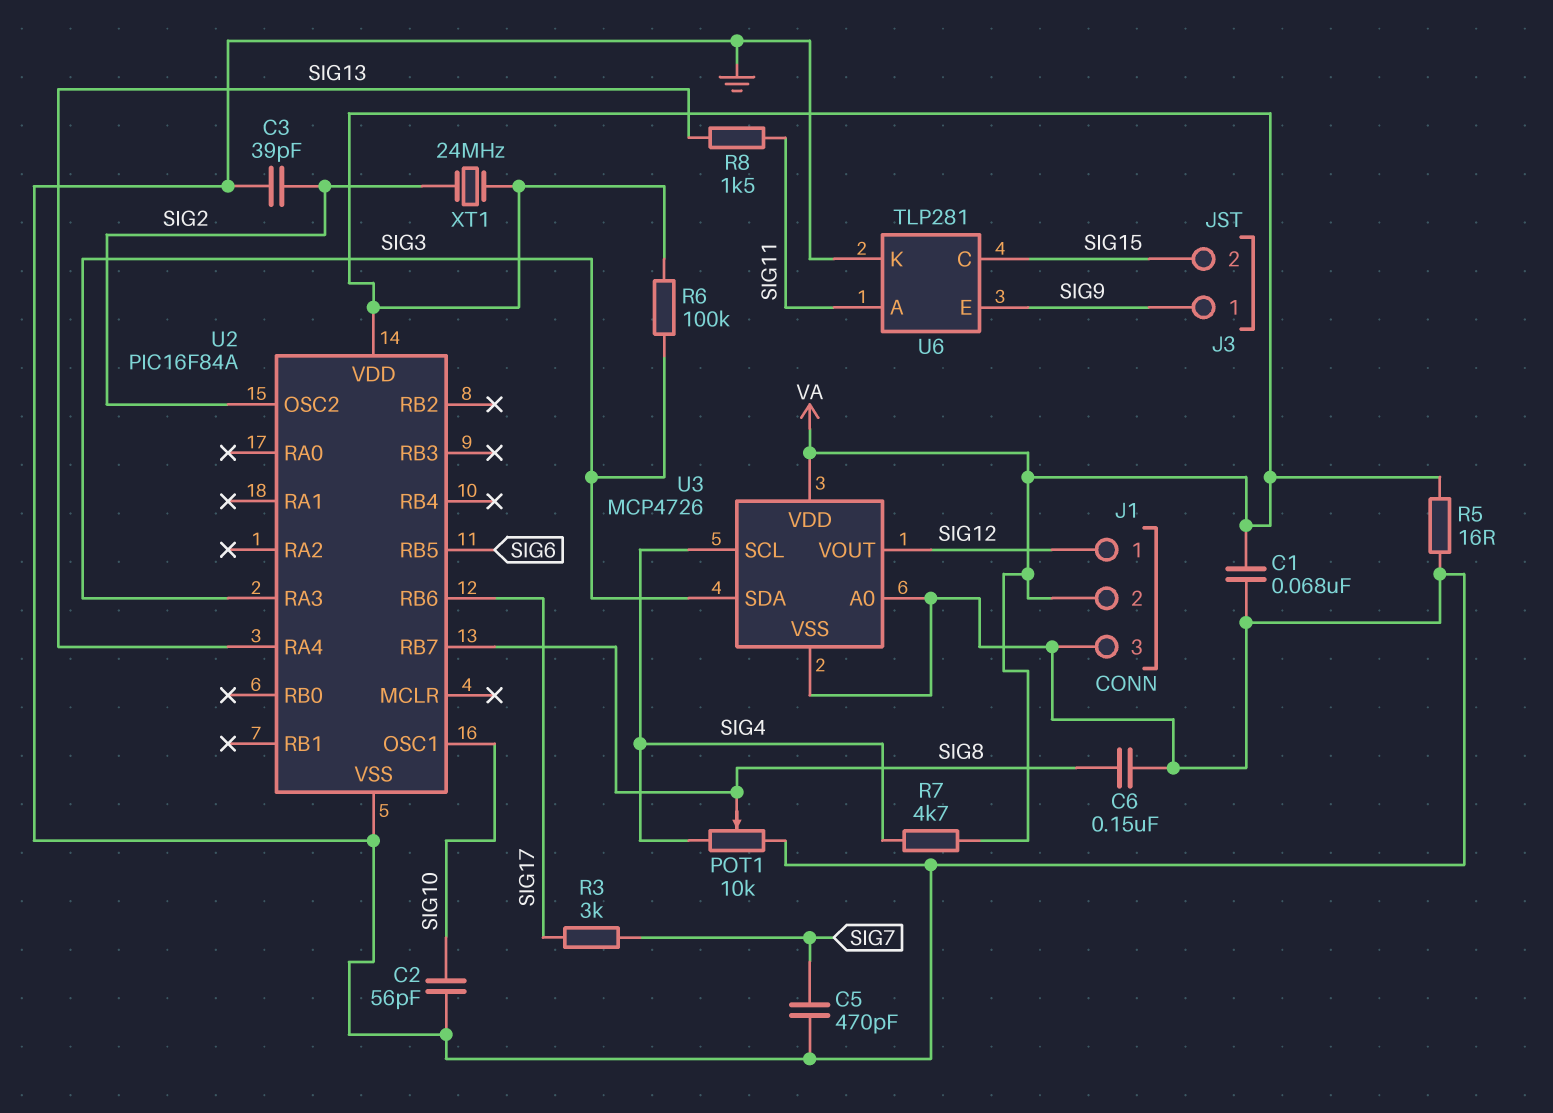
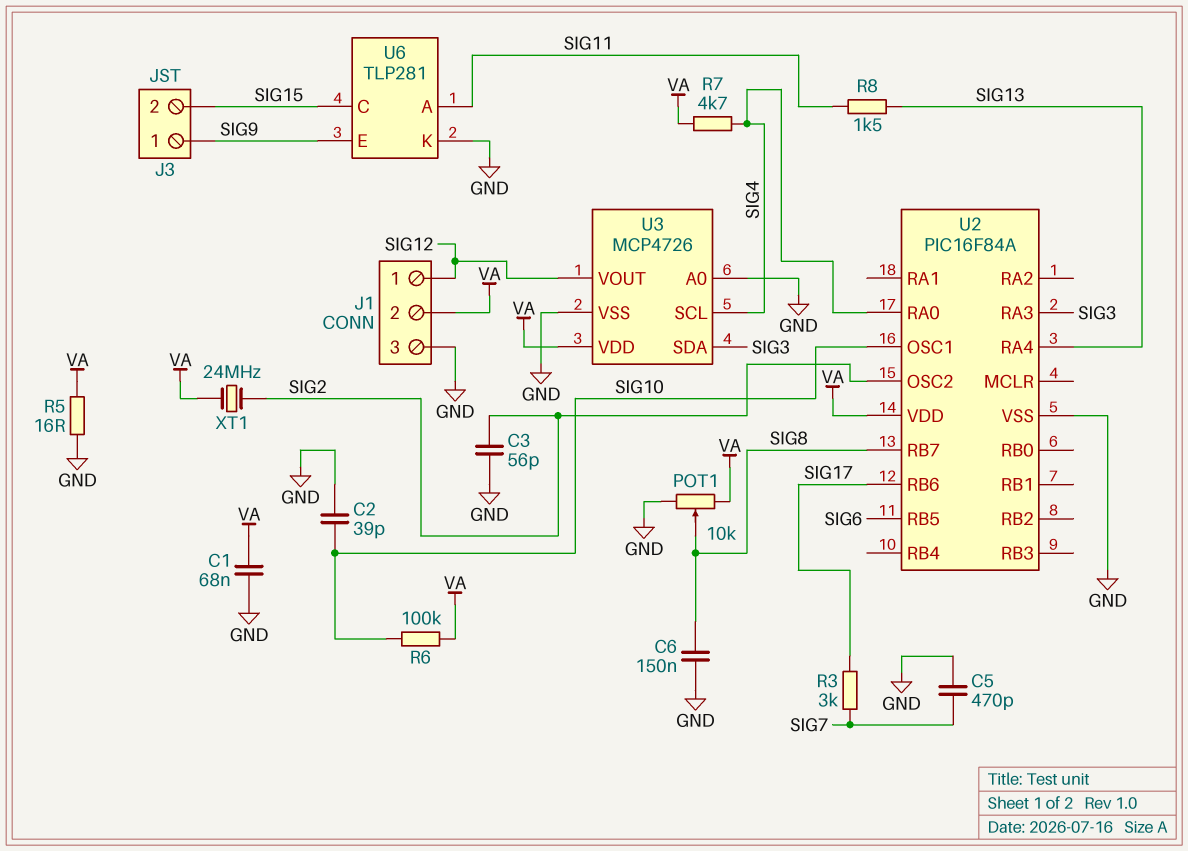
C2: 56pF (GND, SIG10) -> 39pF (GND, SIG10)
C3: 39pF (GND, SIG2) -> 56pF (GND, SIG2)
POT1: 10k (GND, SIG4, wiper SIG8) -> 10k (GND, VA, wiper SIG8)
R6: 100k (SIG3, VA) -> 100k (SIG10, VA)
U2 pin RA0: none -> SIG4

